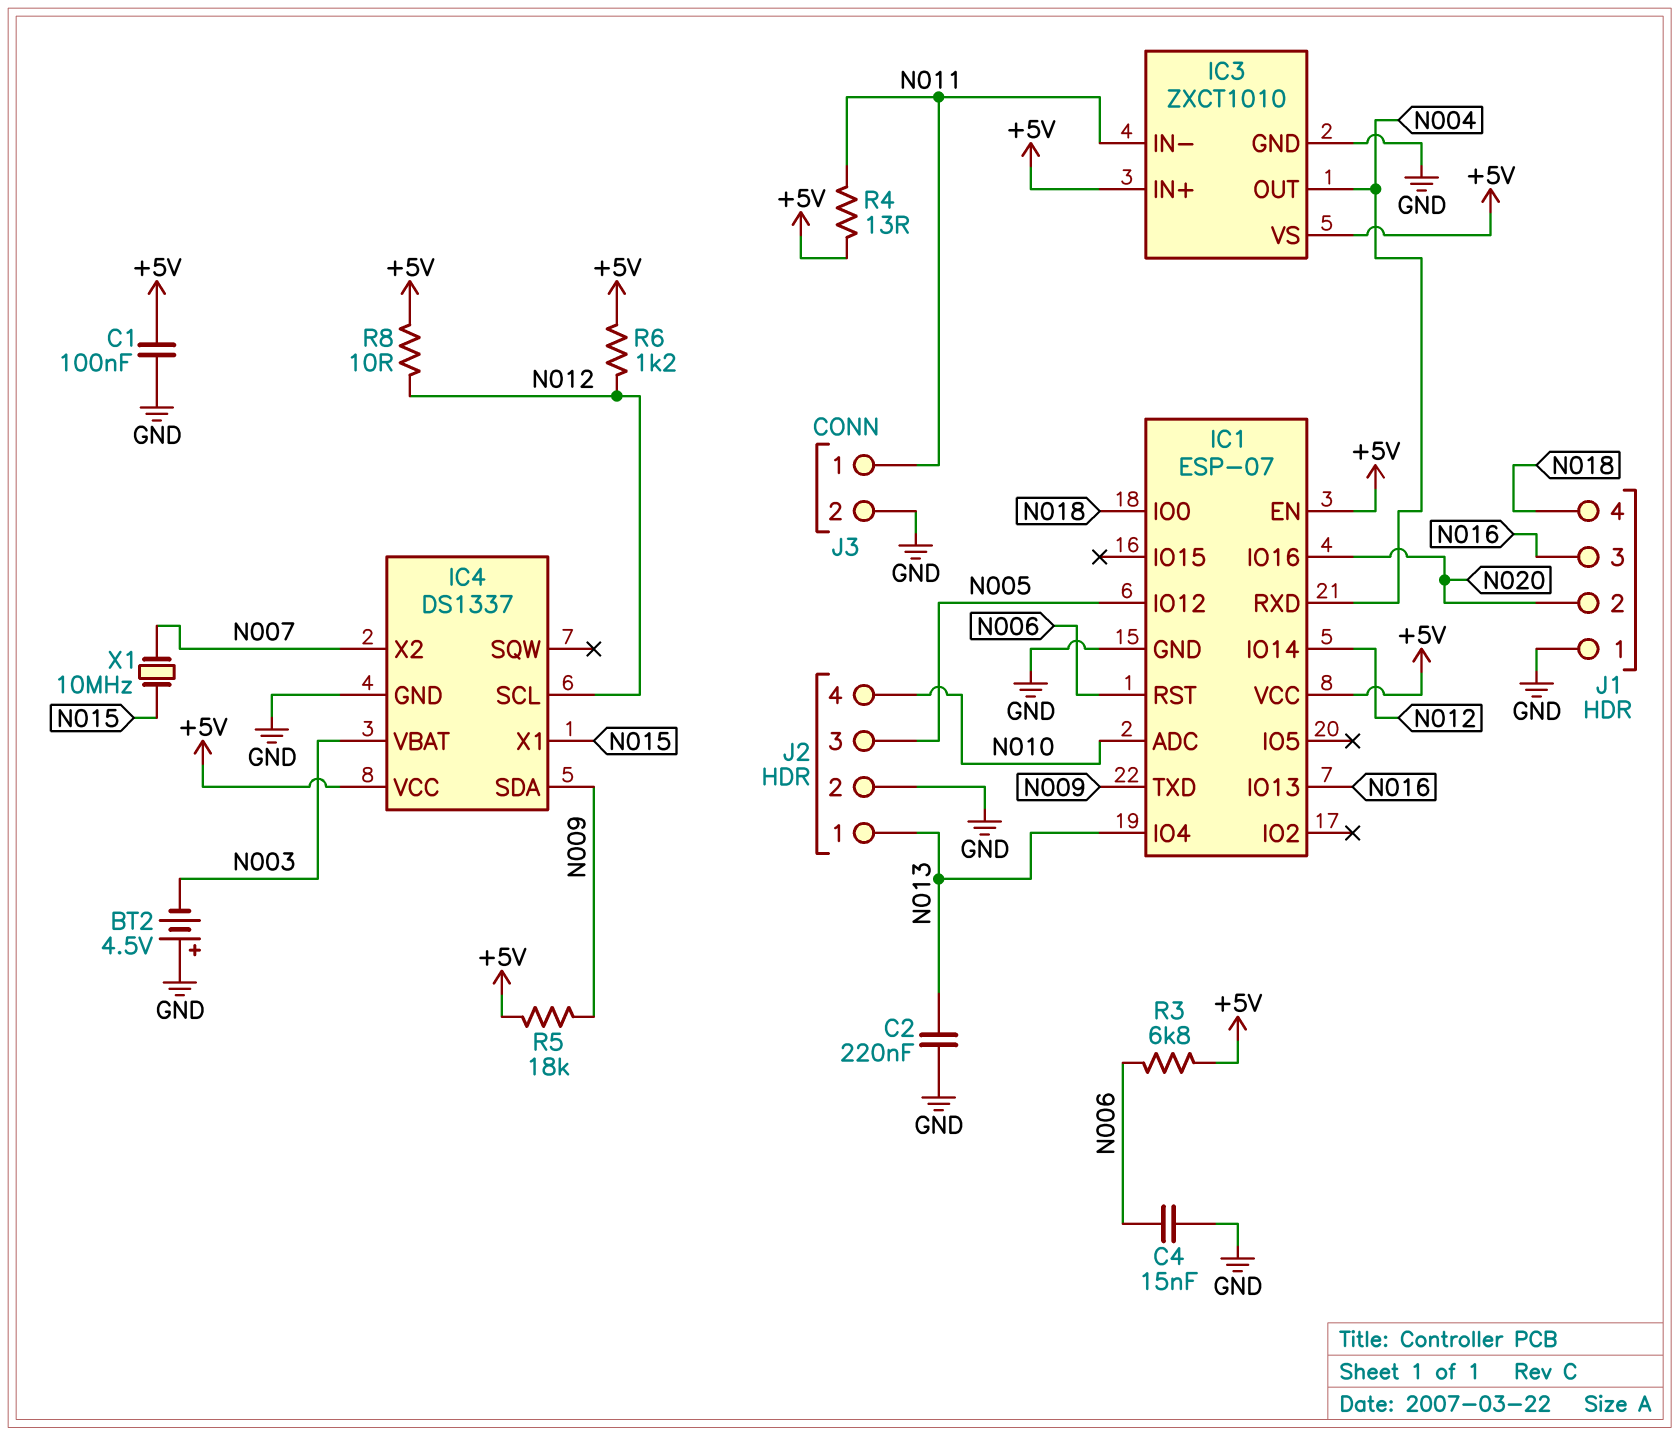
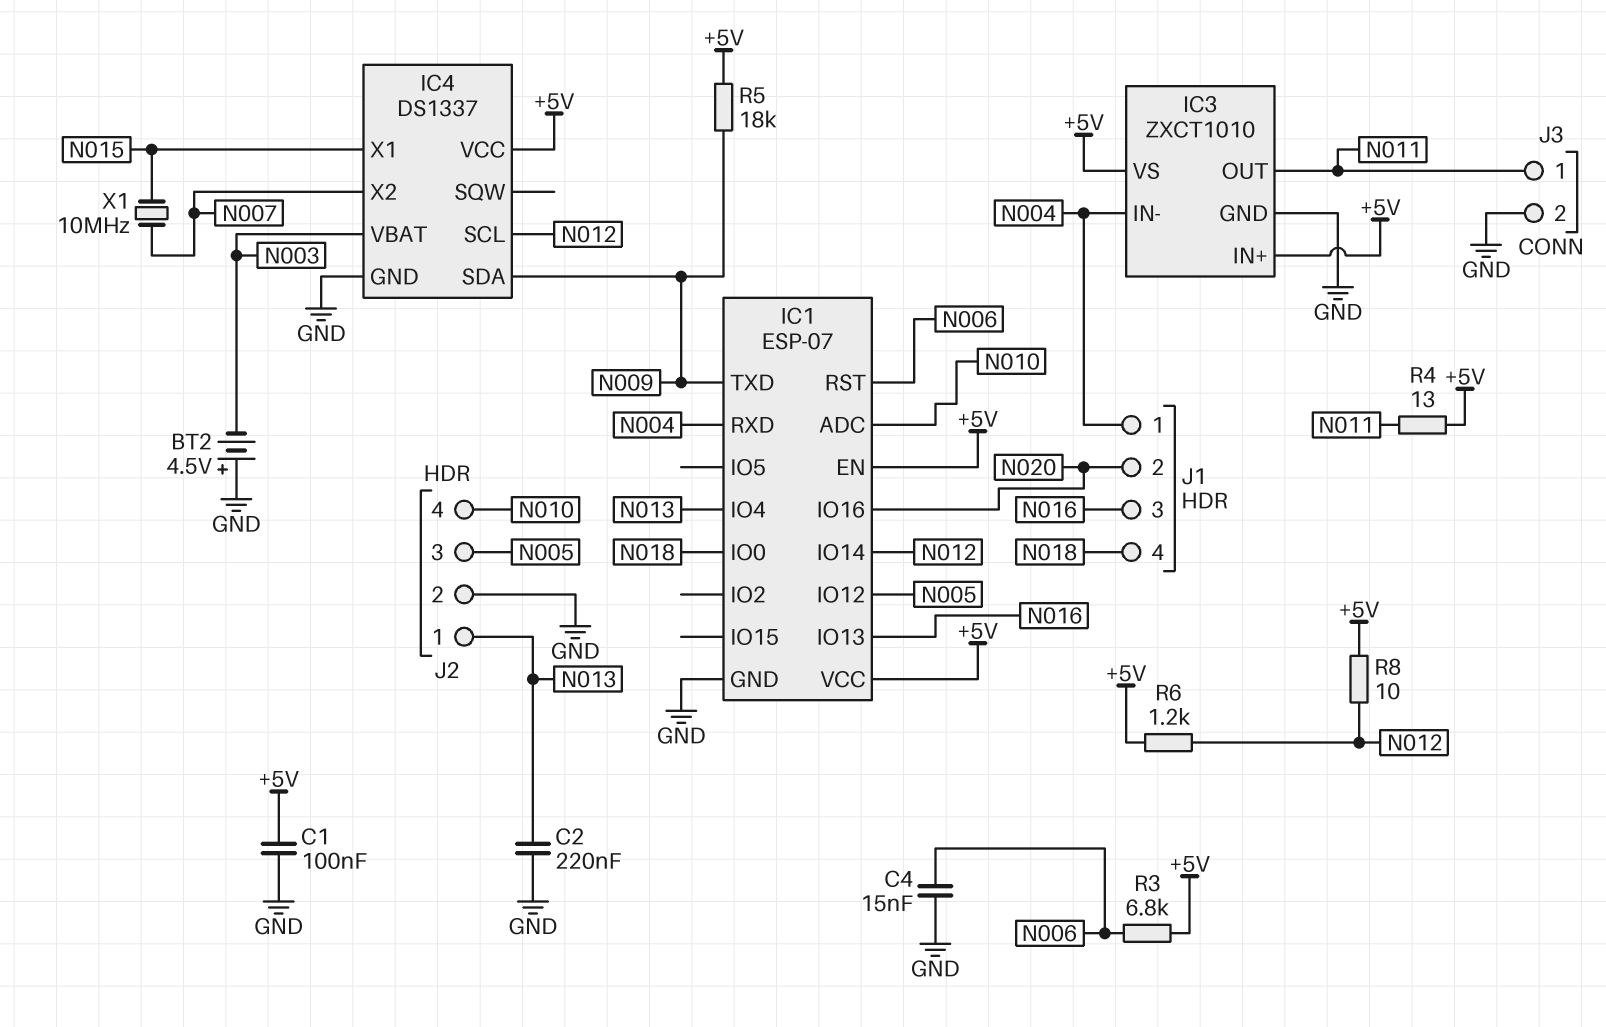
IC3 pin IN-: N011 -> N004
IC3 pin OUT: N004 -> N011
J1 pin 1: GND -> N004

